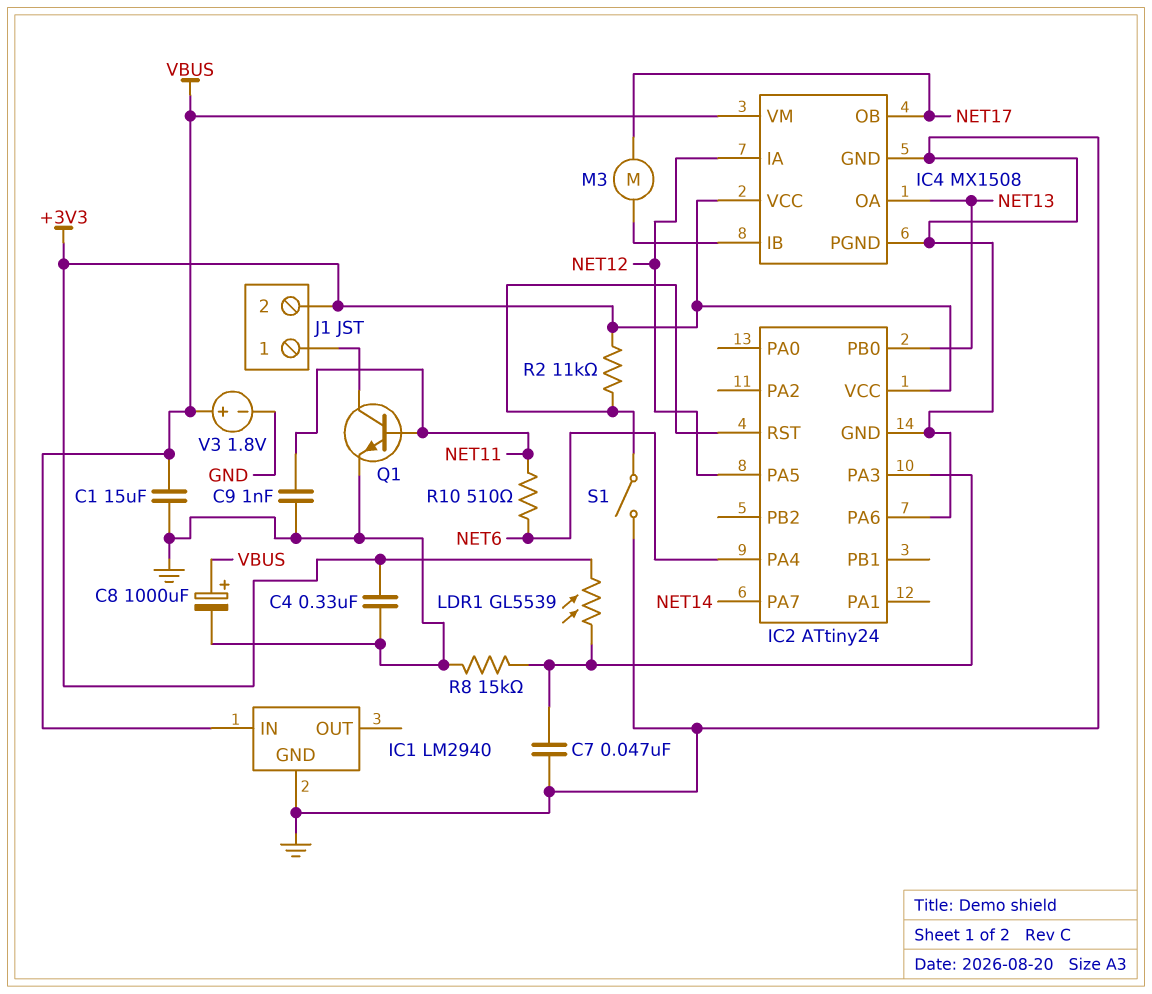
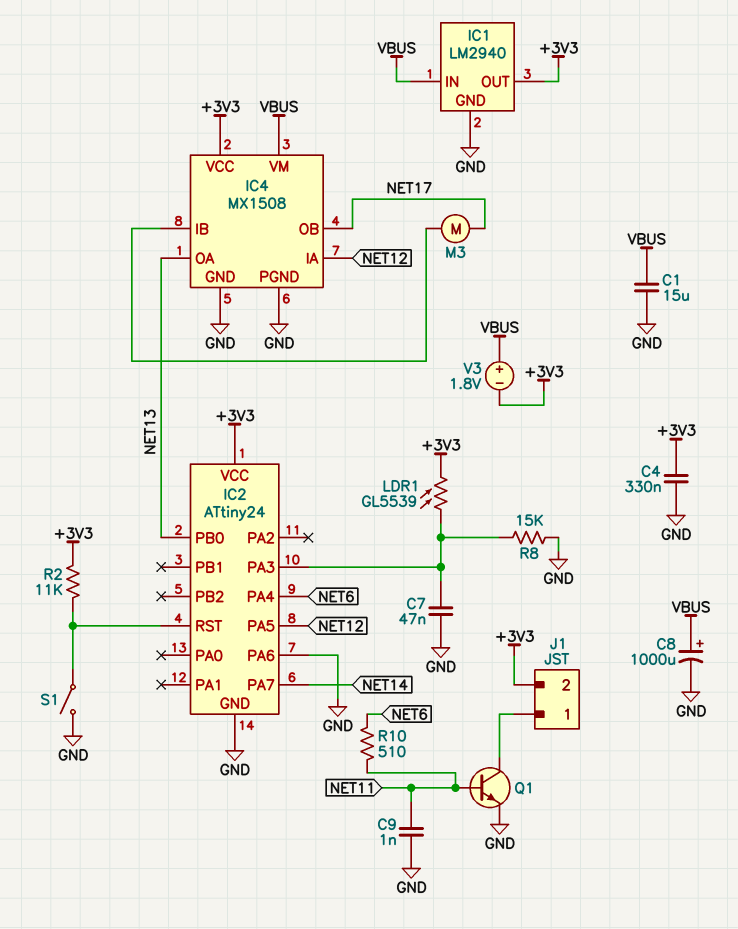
IC1 pin OUT: none -> +3V3
V3: 1.8V (plus VBUS, minus GND) -> 1.8V (plus VBUS, minus +3V3)

